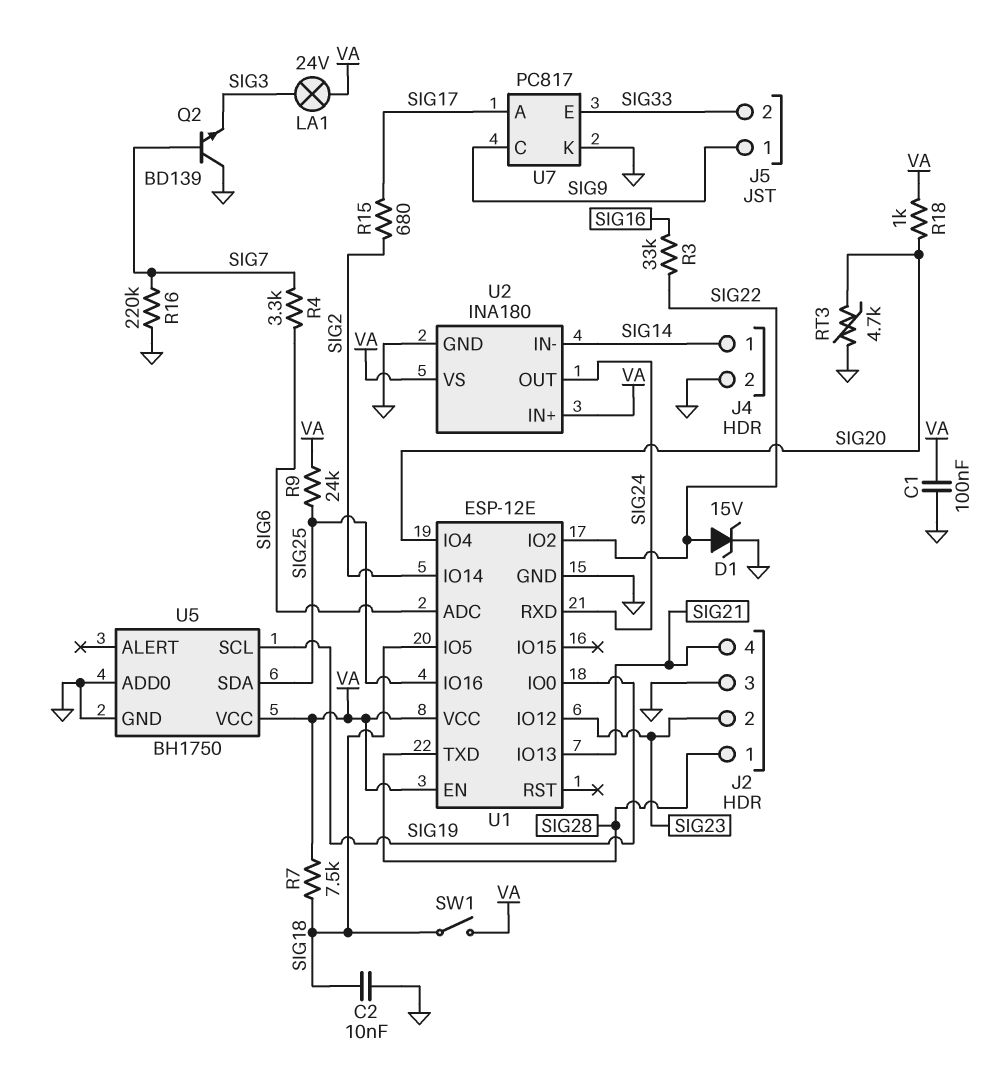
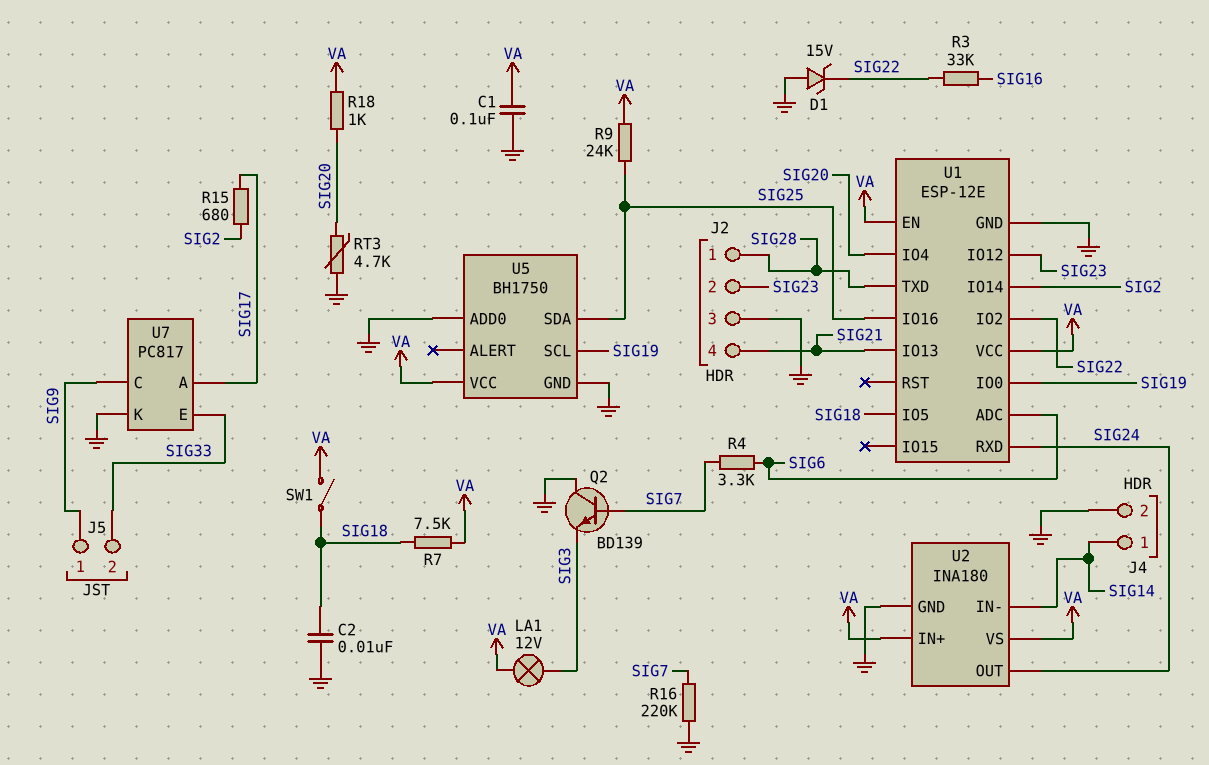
D1: zener 15V (A SIG22, K GND) -> zener 15V (A GND, K SIG22)
LA1: lamp 24V (SIG3, VA) -> lamp 12V (SIG3, VA)

